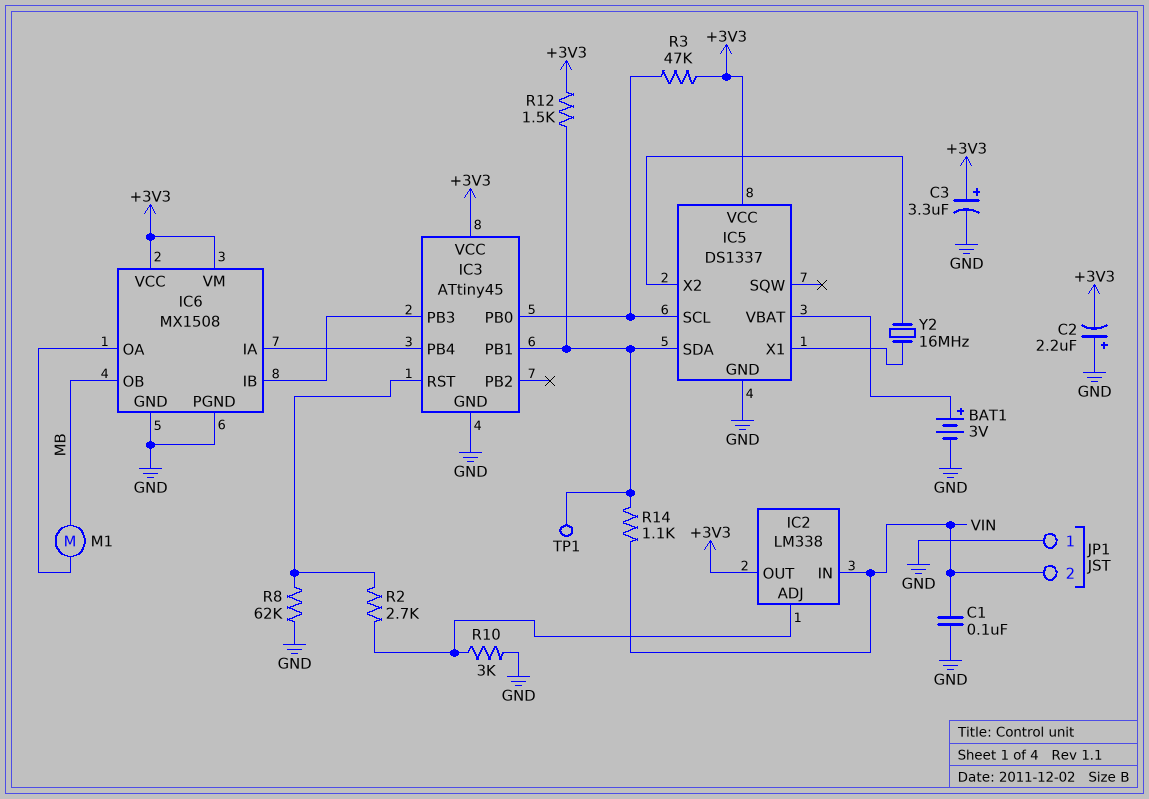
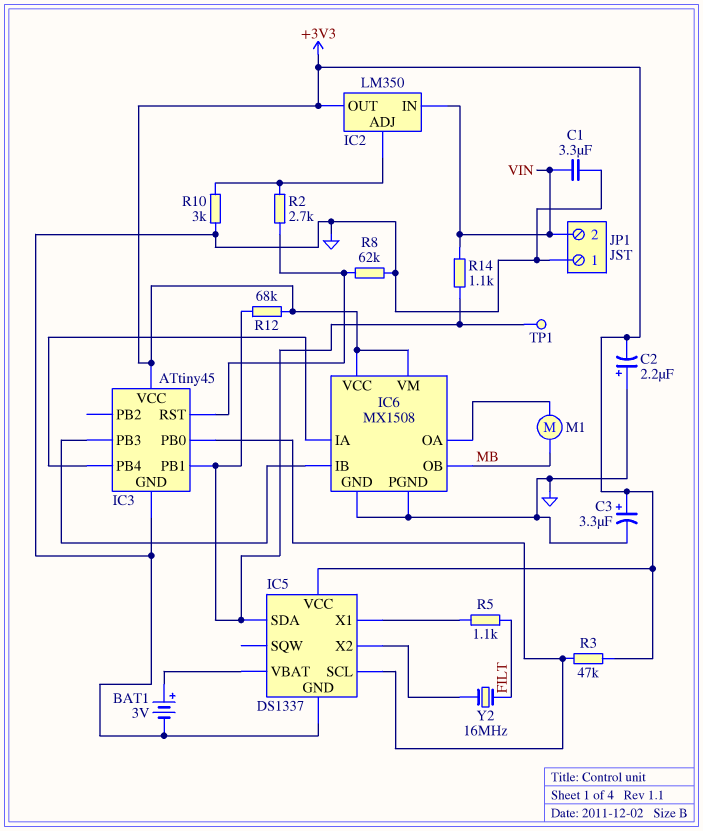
C1: 100nF (GND, VIN) -> 3.3uF (GND, VIN)
IC2: LM338 -> LM350
R5: none -> 1.1k (FILT, IC5/X1)
R12: 1.5k (+3V3, IC3/PB1) -> 68k (+3V3, IC3/PB1)
Y2: 16MHz (IC5/X1, IC5/X2) -> 16MHz (FILT, IC5/X2)

